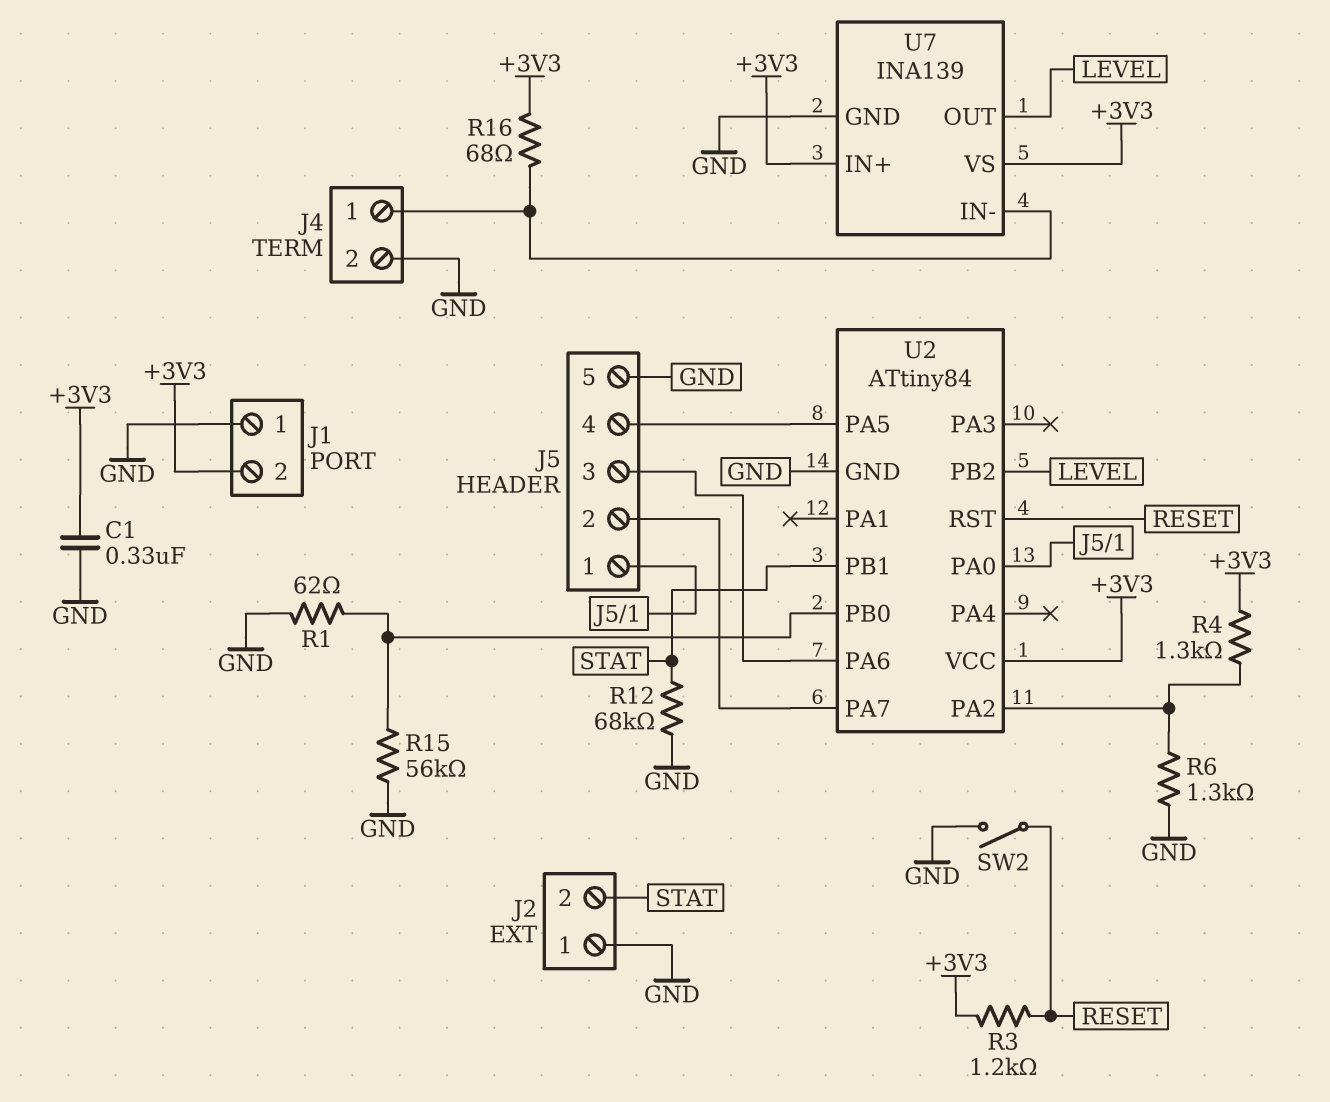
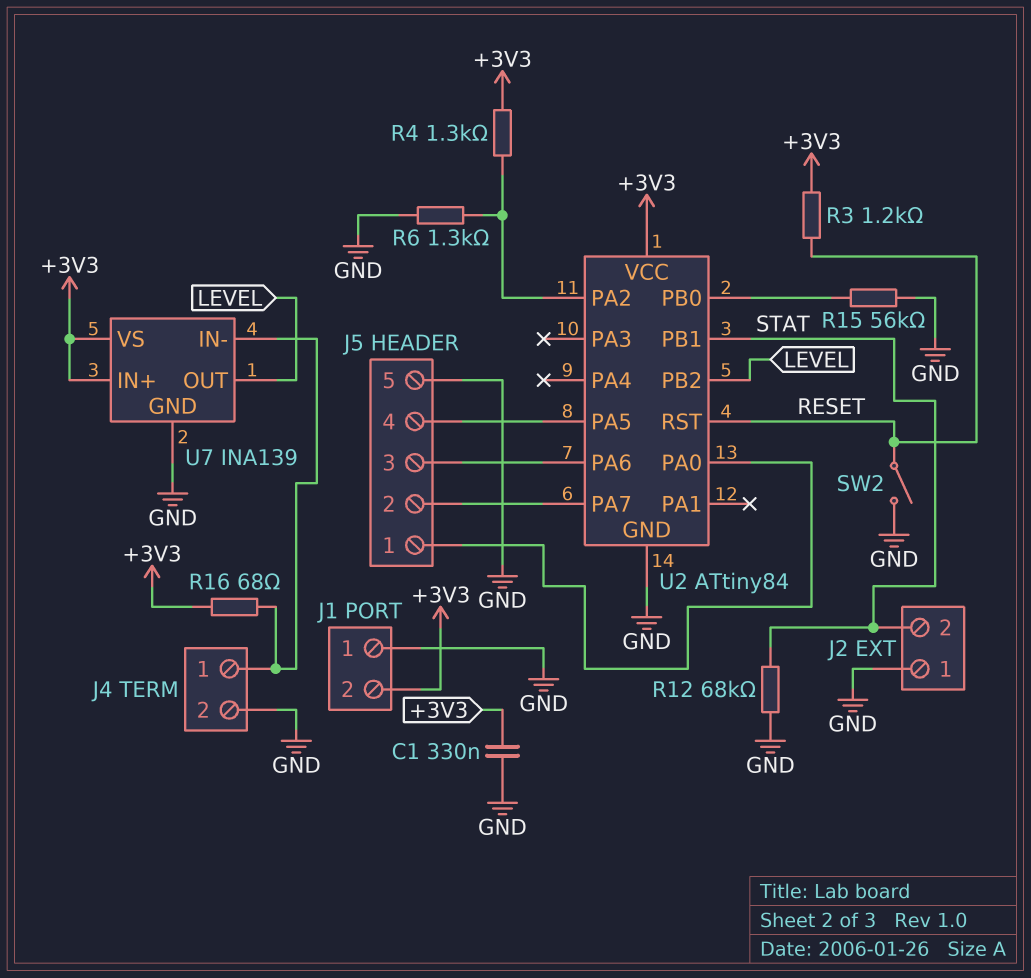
R1: 62 (GND, U2/PB0) -> none

